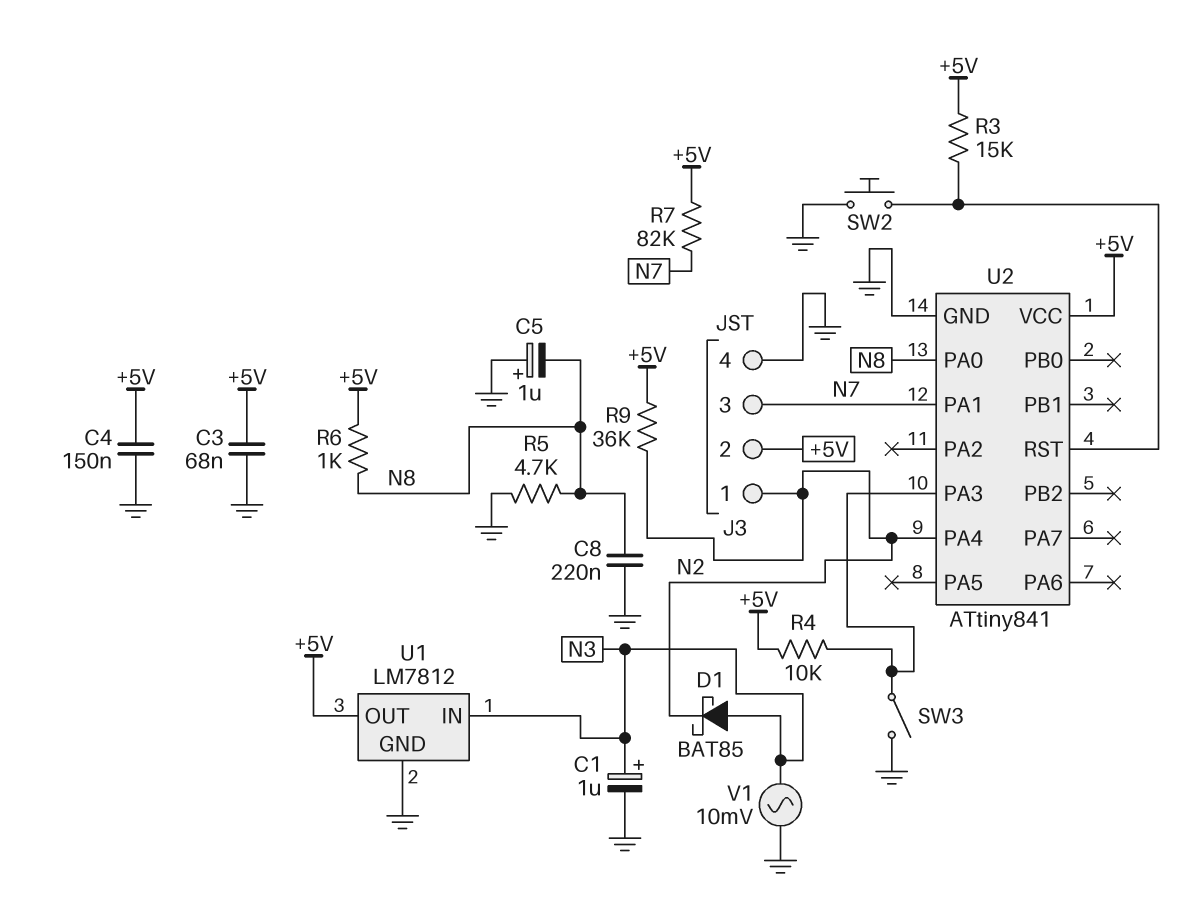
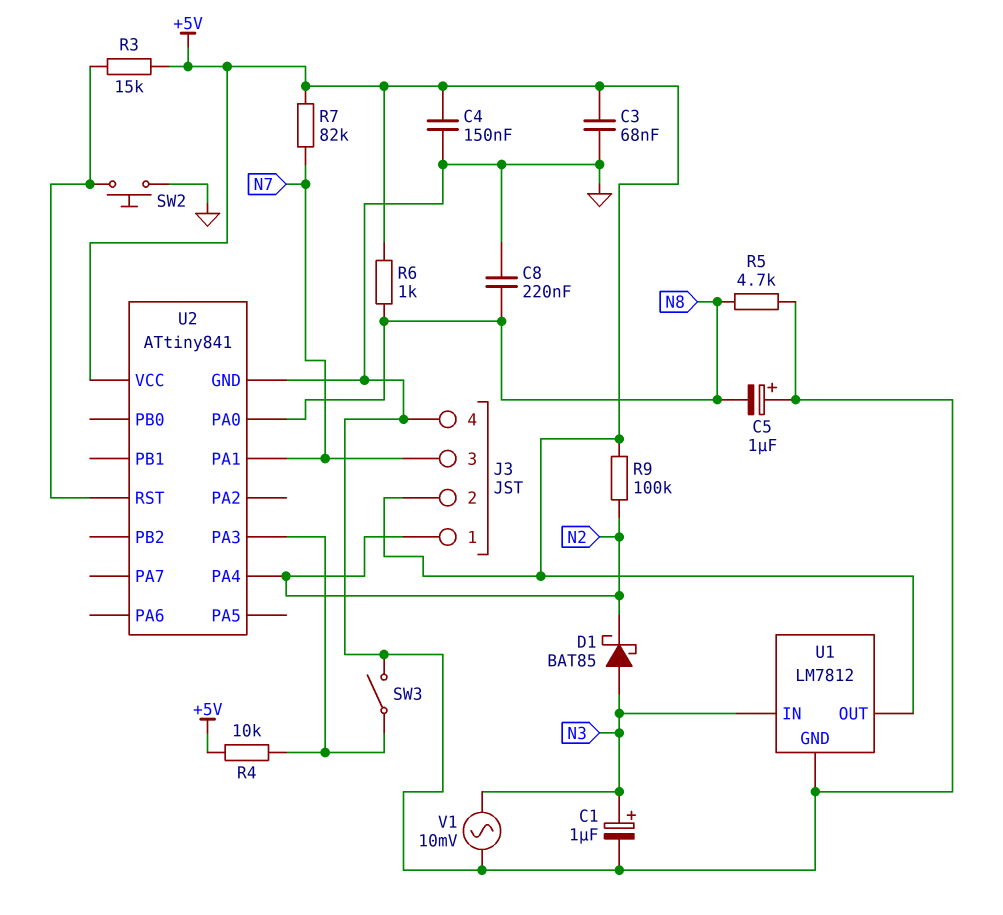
R9: 36k (+5V, N2) -> 100k (+5V, N2)

